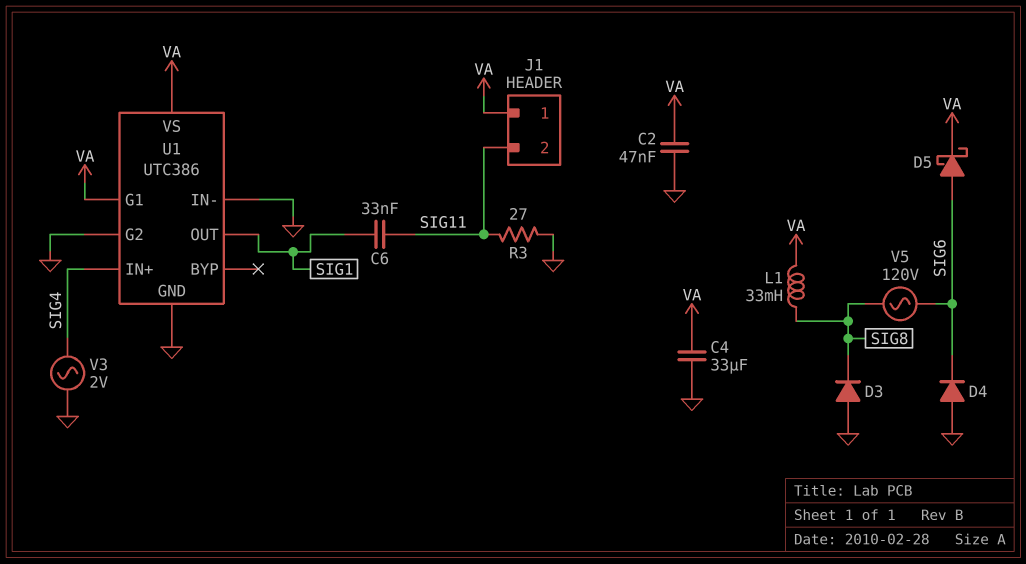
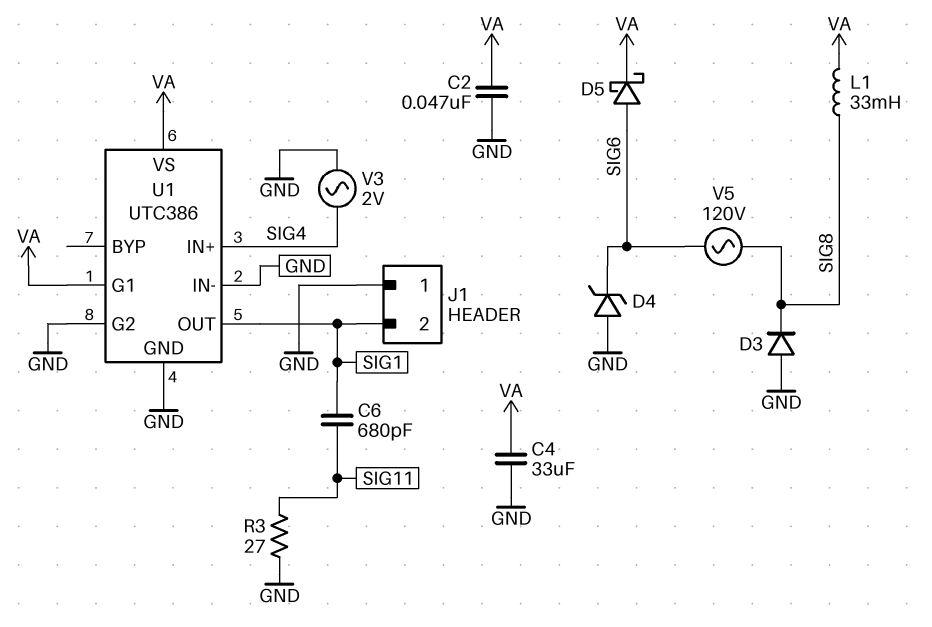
C6: 33nF (SIG1, SIG11) -> 680pF (SIG1, SIG11)
D4: diode (A GND, K SIG6) -> zener (A GND, K SIG6)
J1 pin 1: VA -> GND
J1 pin 2: SIG11 -> SIG1

